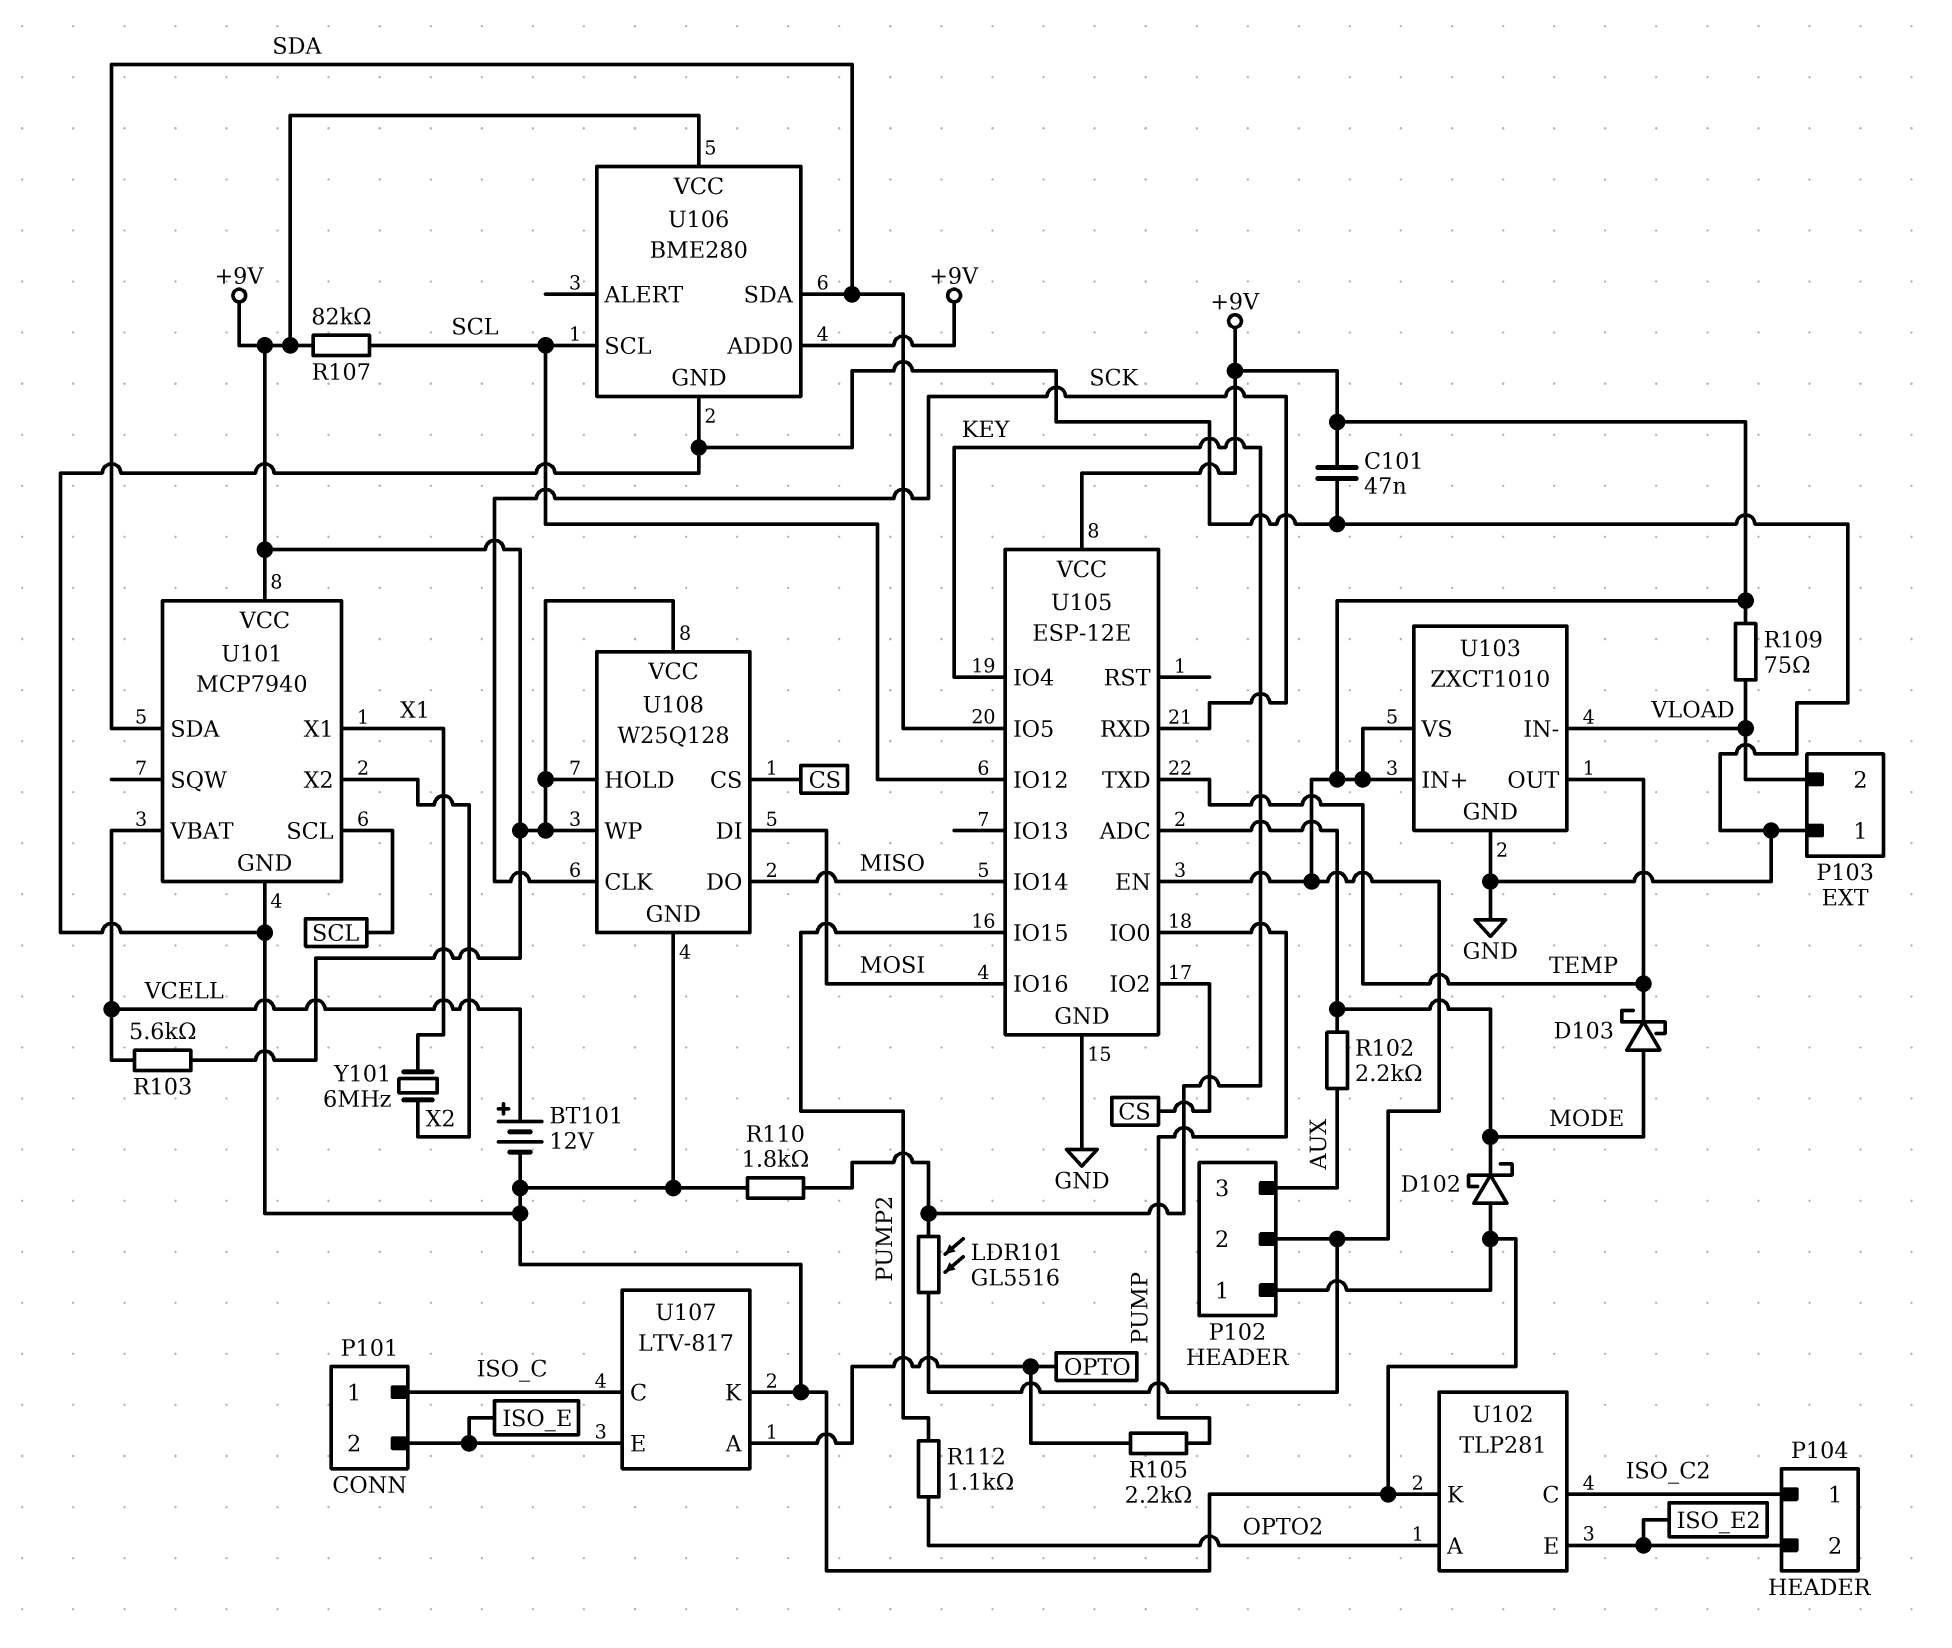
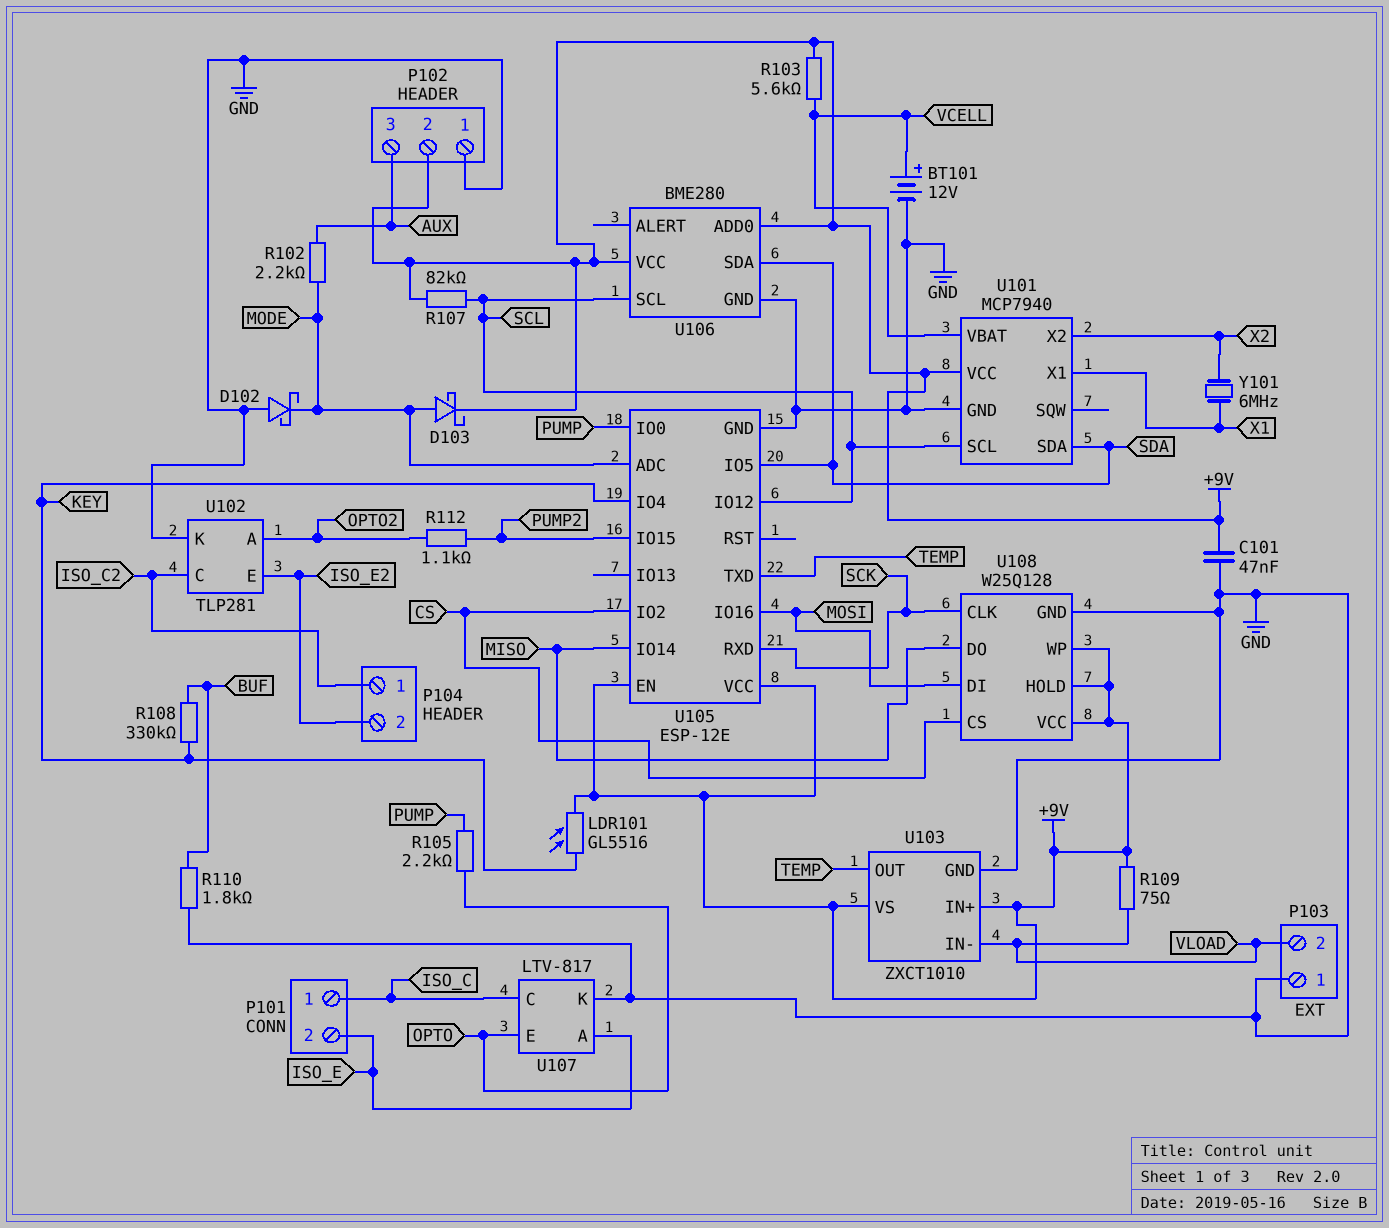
D103: schottky (A MODE, K TEMP) -> schottky (A MODE, K +9V)
R108: none -> 330k (BUF, KEY)
R110: 1.8k (GND, KEY) -> 1.8k (BUF, GND)
U107 pin A: OPTO -> ISO_E
U107 pin E: ISO_E -> OPTO

